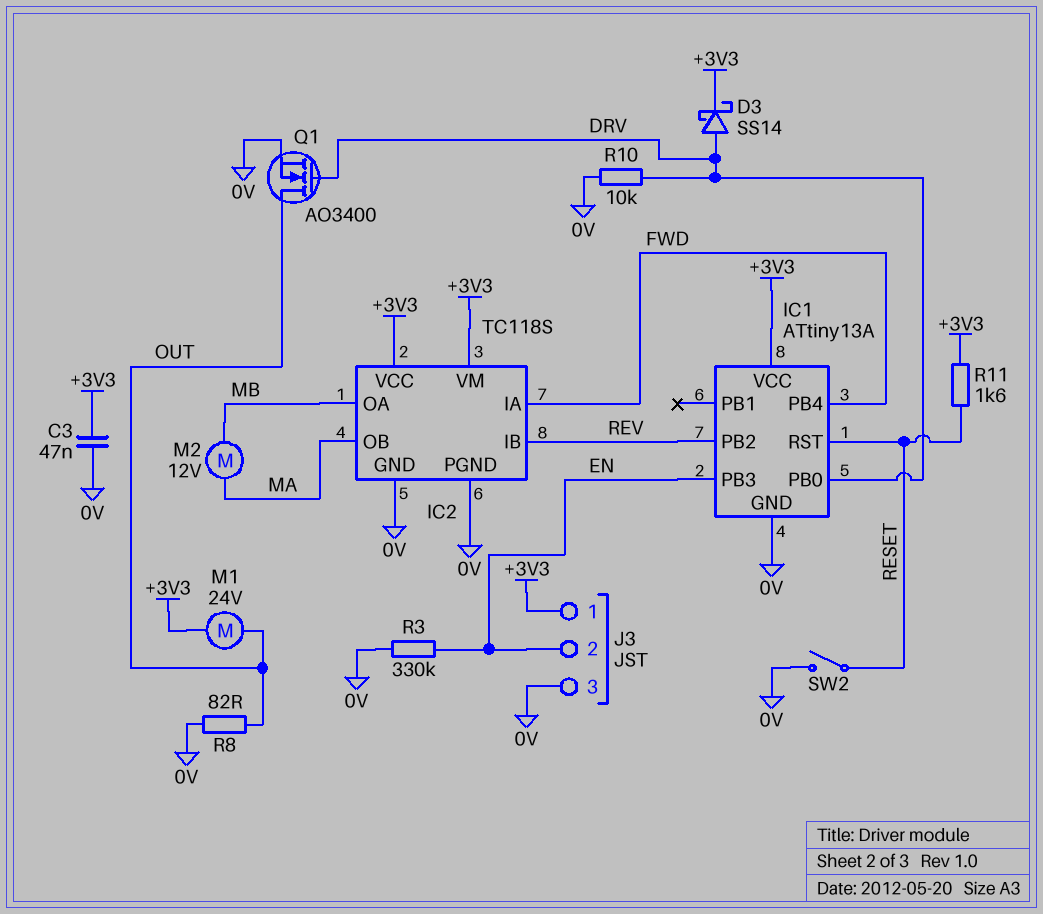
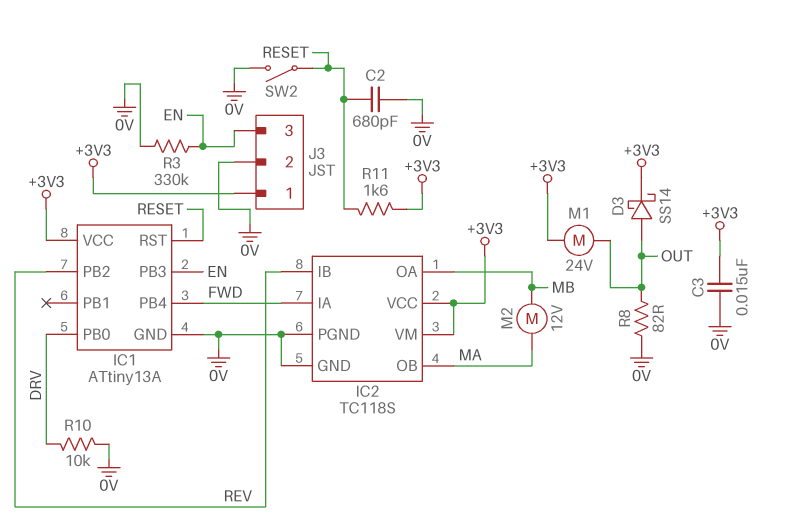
C2: none -> 680pF (0V, RESET)
C3: 47nF (+3V3, 0V) -> 15nF (+3V3, 0V)
D3: schottky SS14 (A DRV, K +3V3) -> schottky SS14 (A OUT, K +3V3)
J3 pin 2: EN -> 0V
J3 pin 3: 0V -> EN
Q1: NMOS AO3400 (G DRV, D OUT, S 0V) -> none

